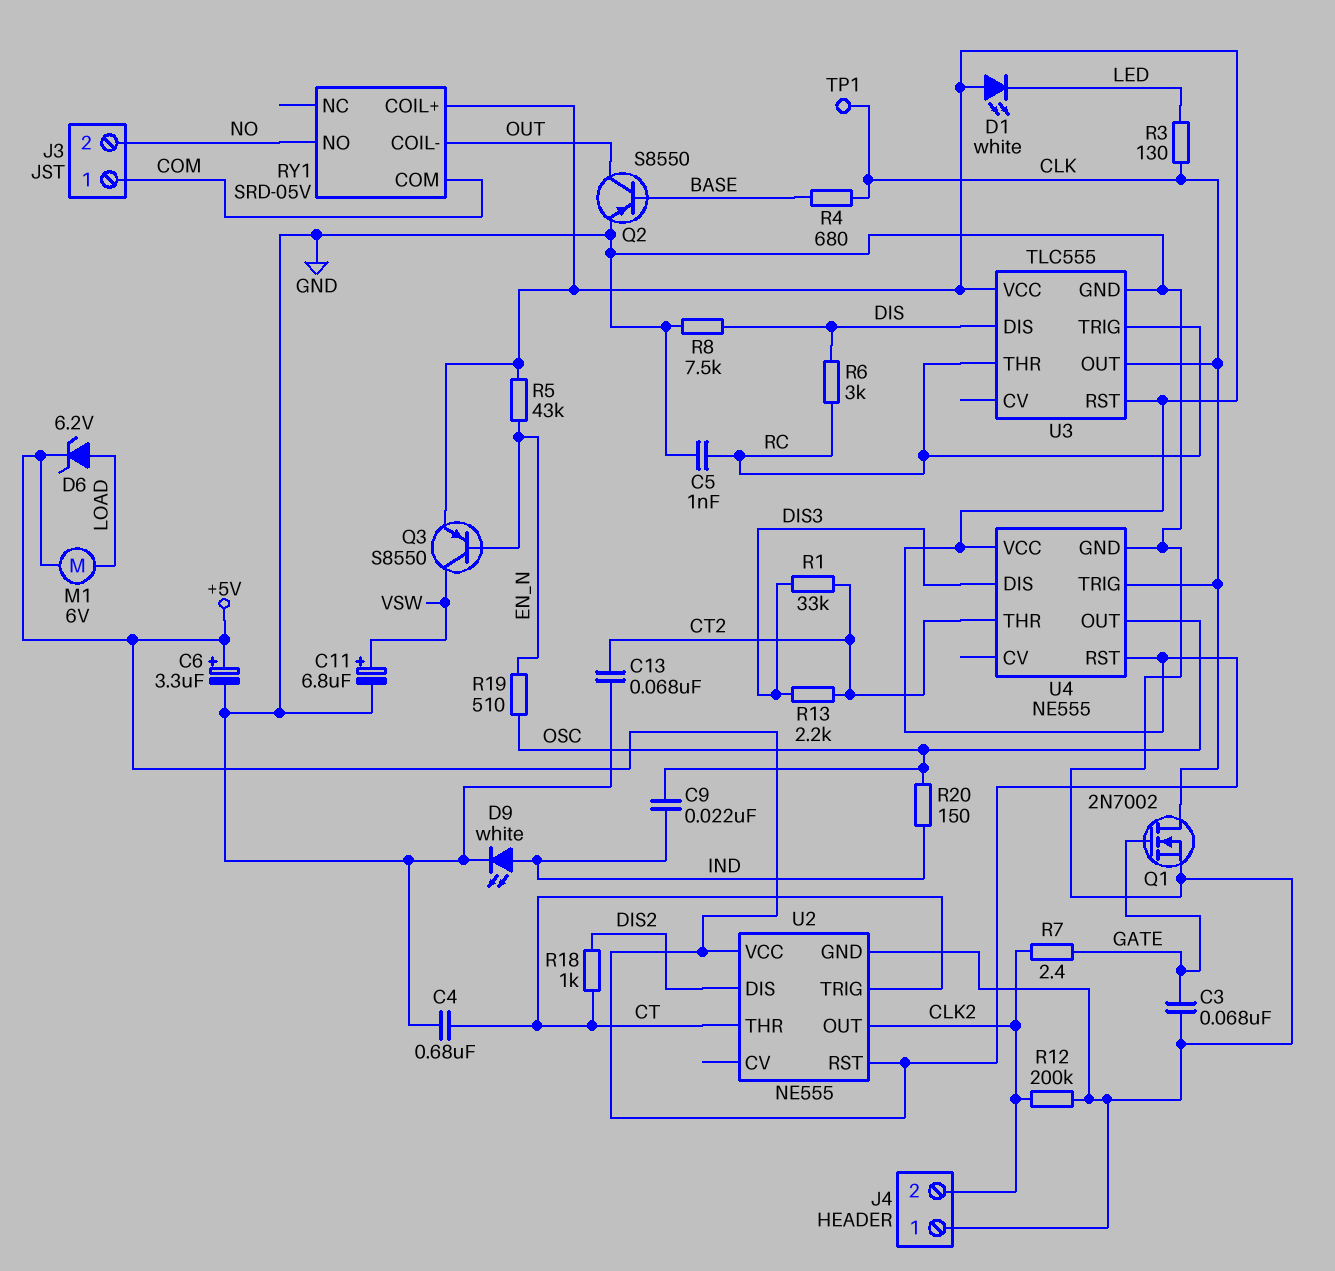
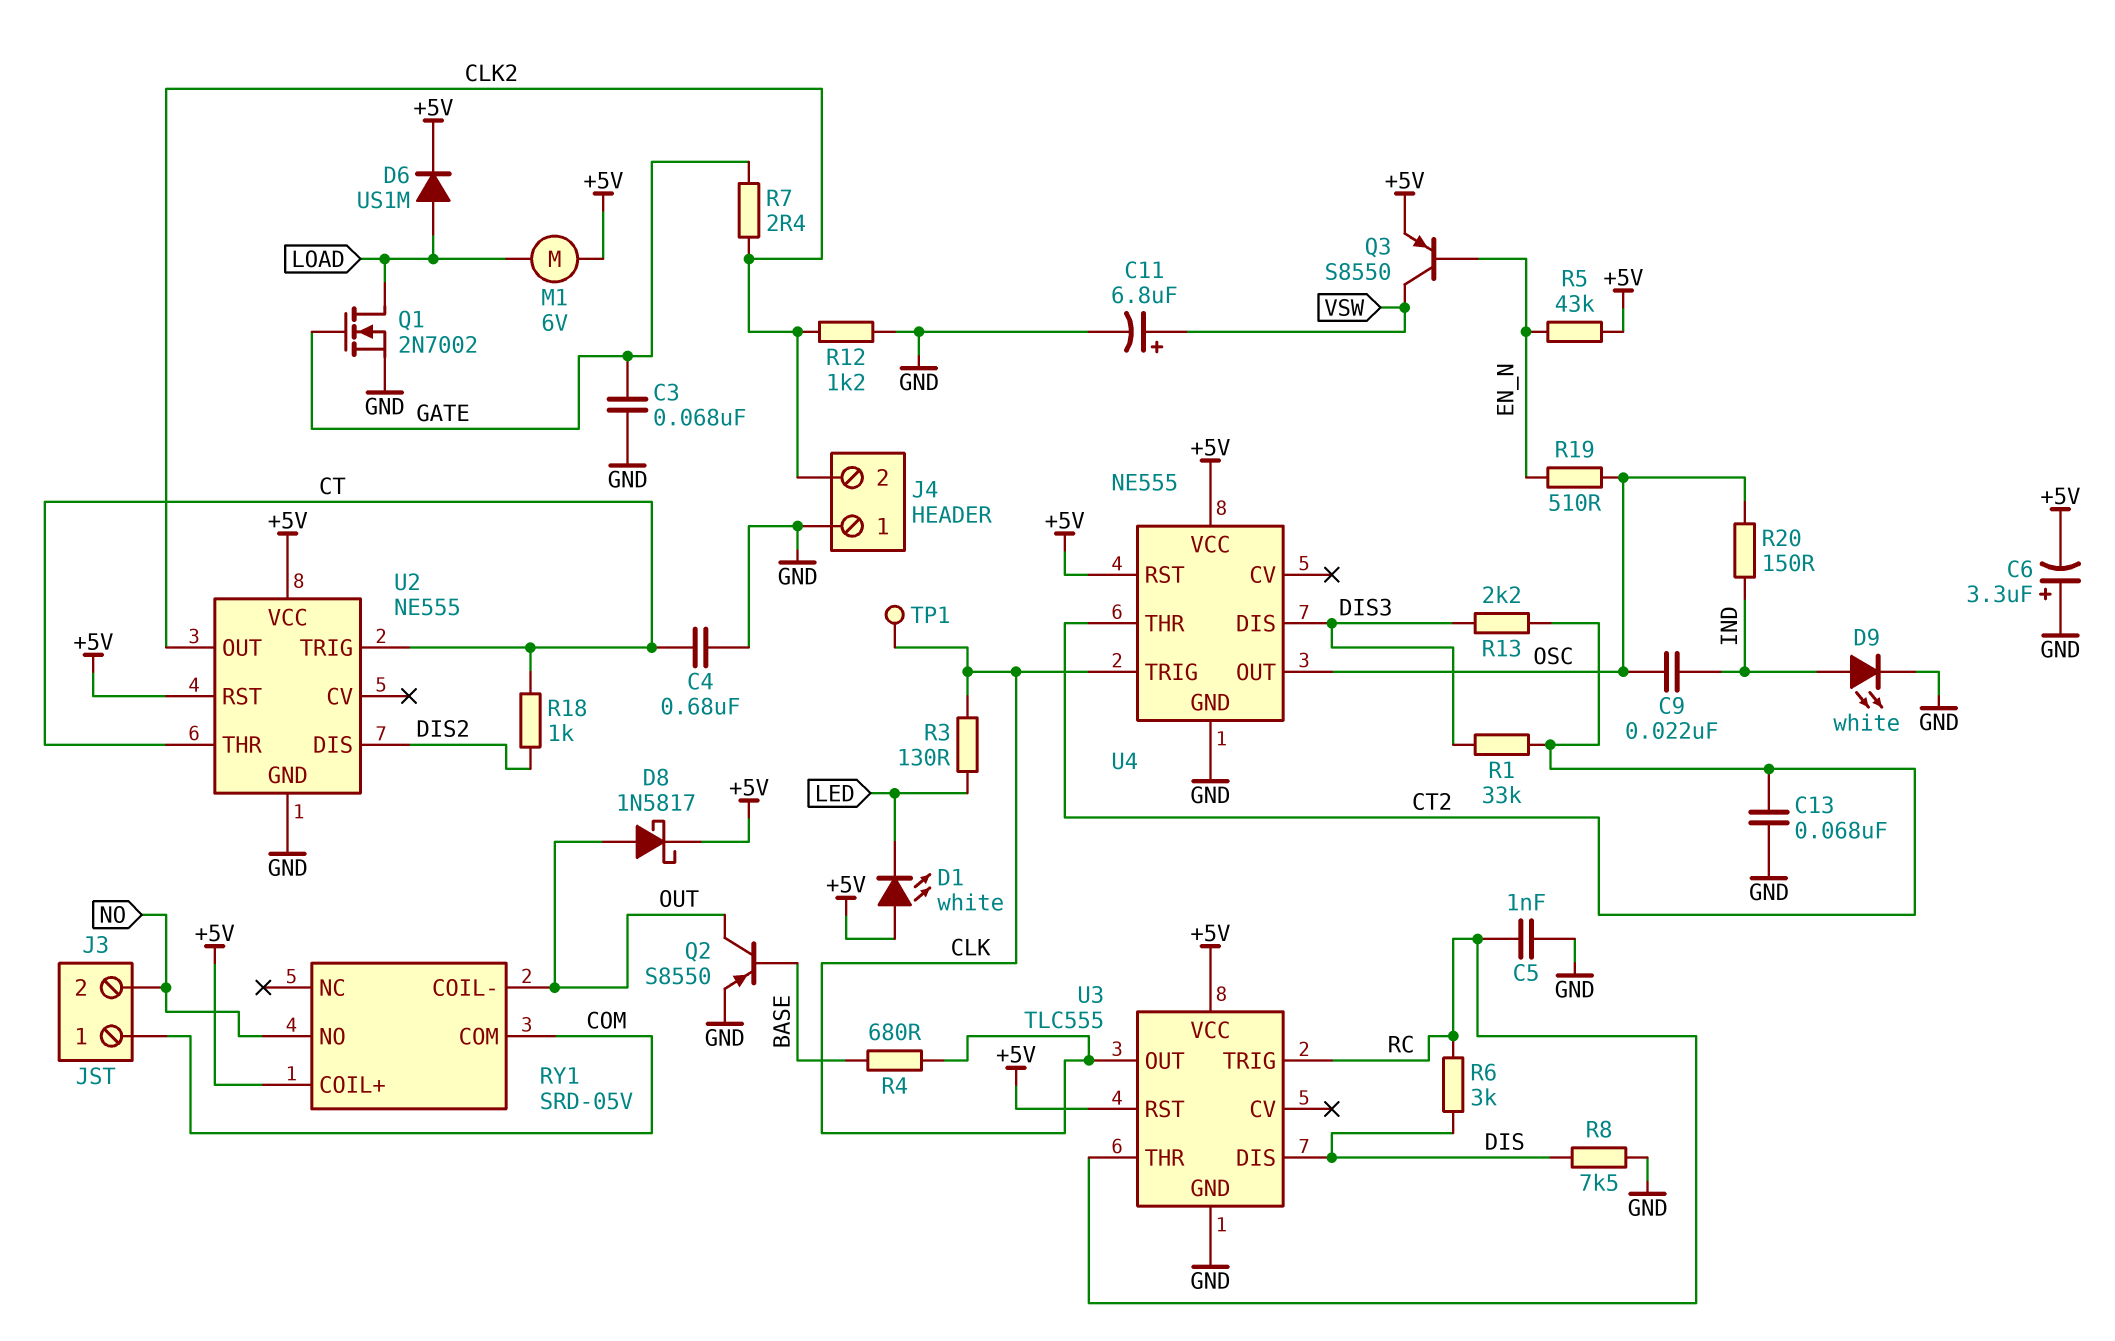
C6: 3.3uF (plus +5V, minus GND) -> 3.3uF (plus GND, minus +5V)
D6: zener 6.2V (A LOAD, K +5V) -> diode US1M (A LOAD, K +5V)
D8: none -> schottky 1N5817 (A OUT, K +5V)
Q1: NMOS 2N7002 (G GATE, D CLK, S GND) -> NMOS 2N7002 (G GATE, D LOAD, S GND)
R12: 200k (CLK2, GND) -> 1.2k (CLK2, GND)

